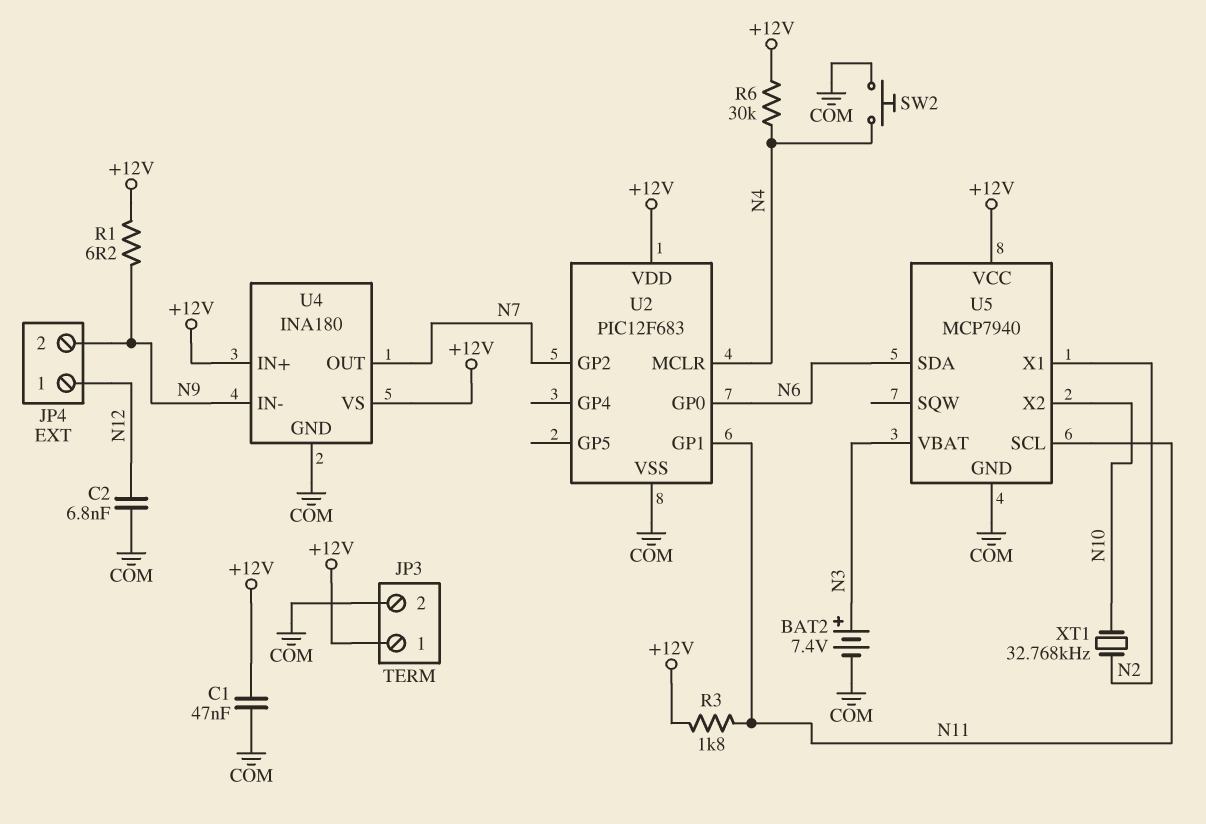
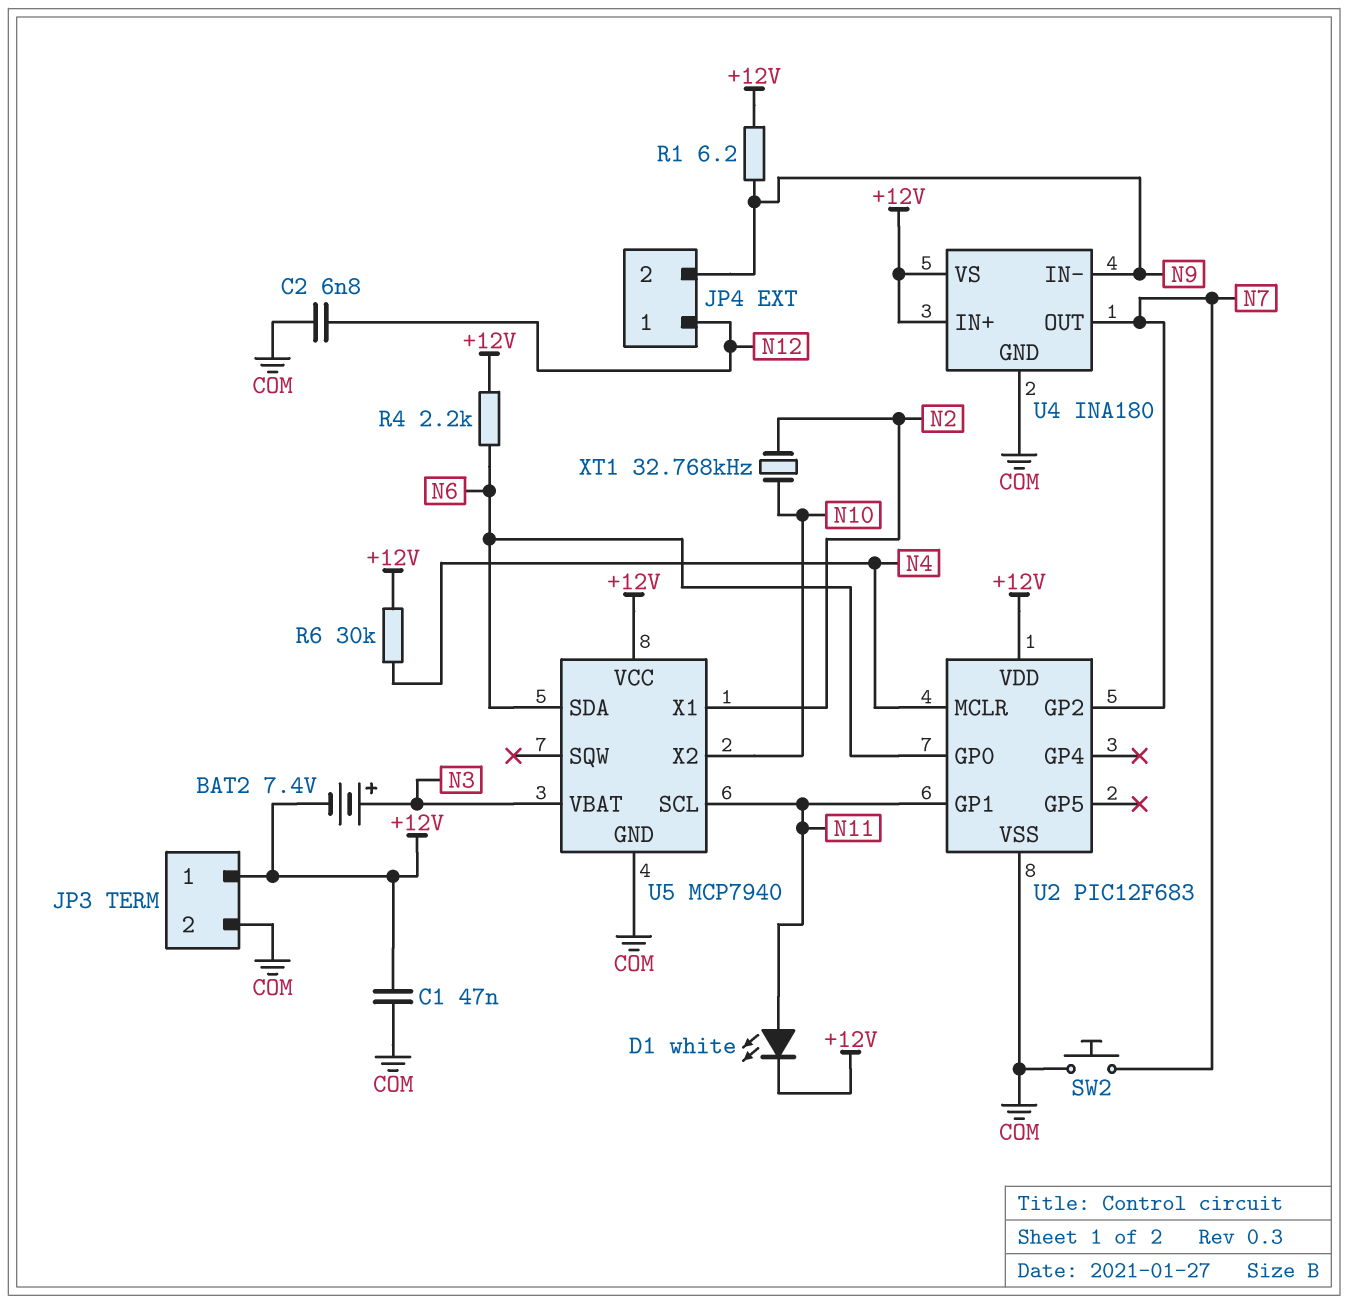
BAT2: 7.4V (plus N3, minus COM) -> 7.4V (plus N3, minus +12V)
D1: none -> LED white (A N11, K +12V)
R3: 1.8k (+12V, N11) -> none
R4: none -> 2.2k (+12V, N6)
SW2: button (COM, N4) -> button (COM, N7)

